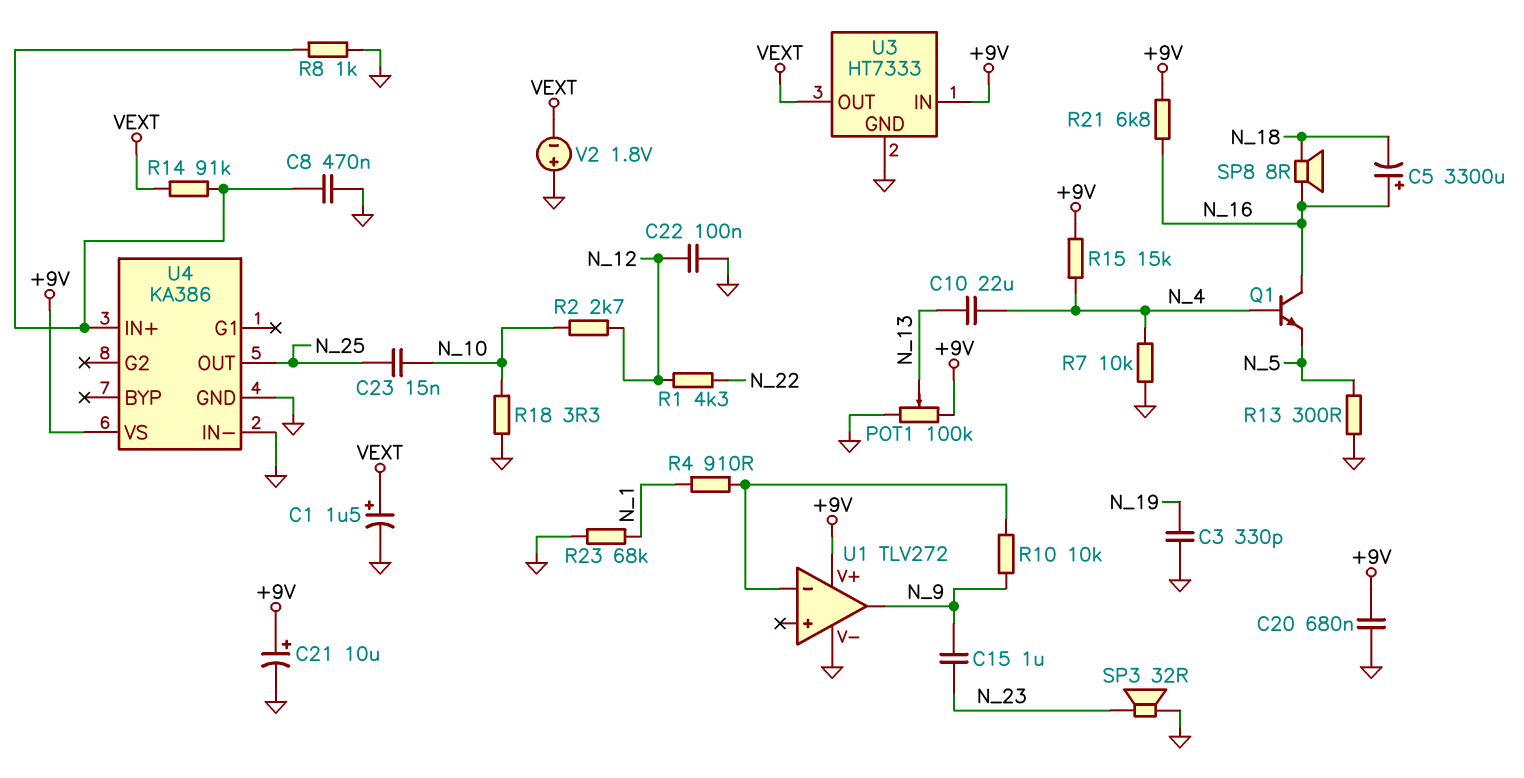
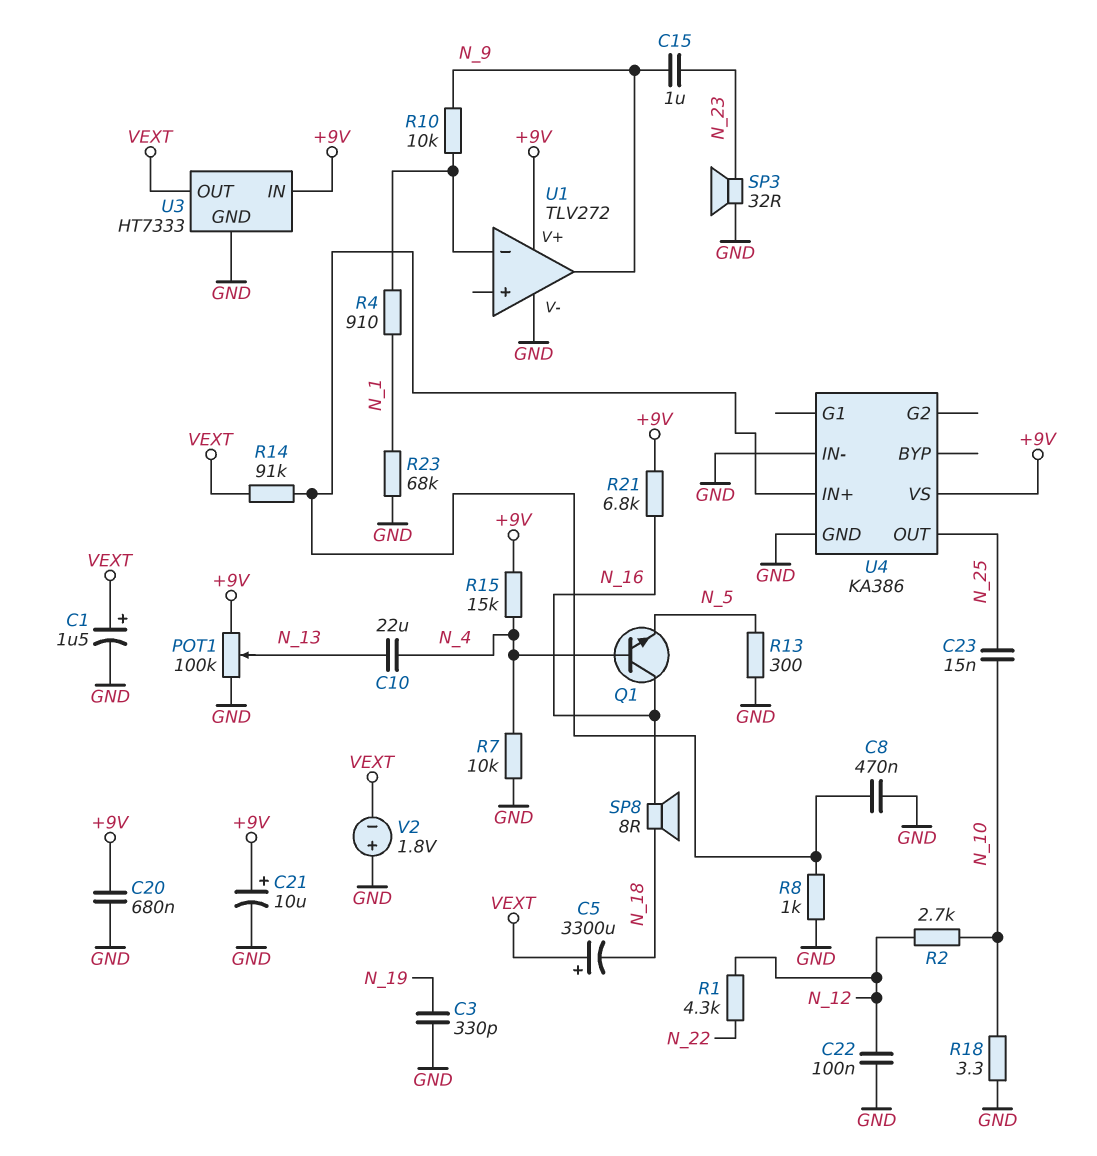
C5: 3300uF (plus N_16, minus N_18) -> 3300uF (plus VEXT, minus N_18)

